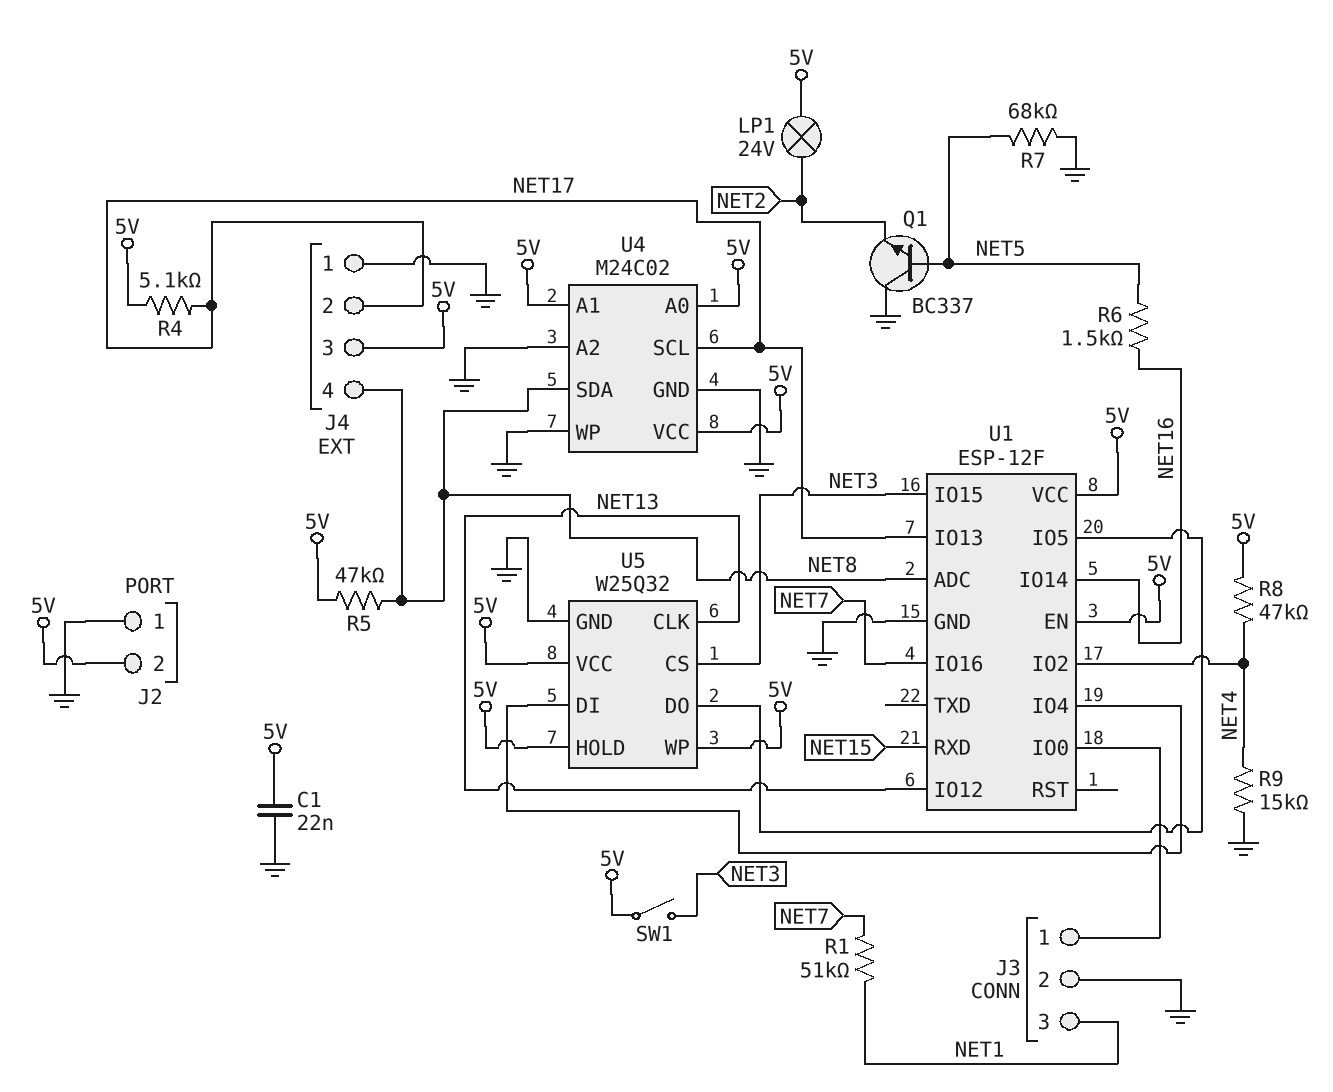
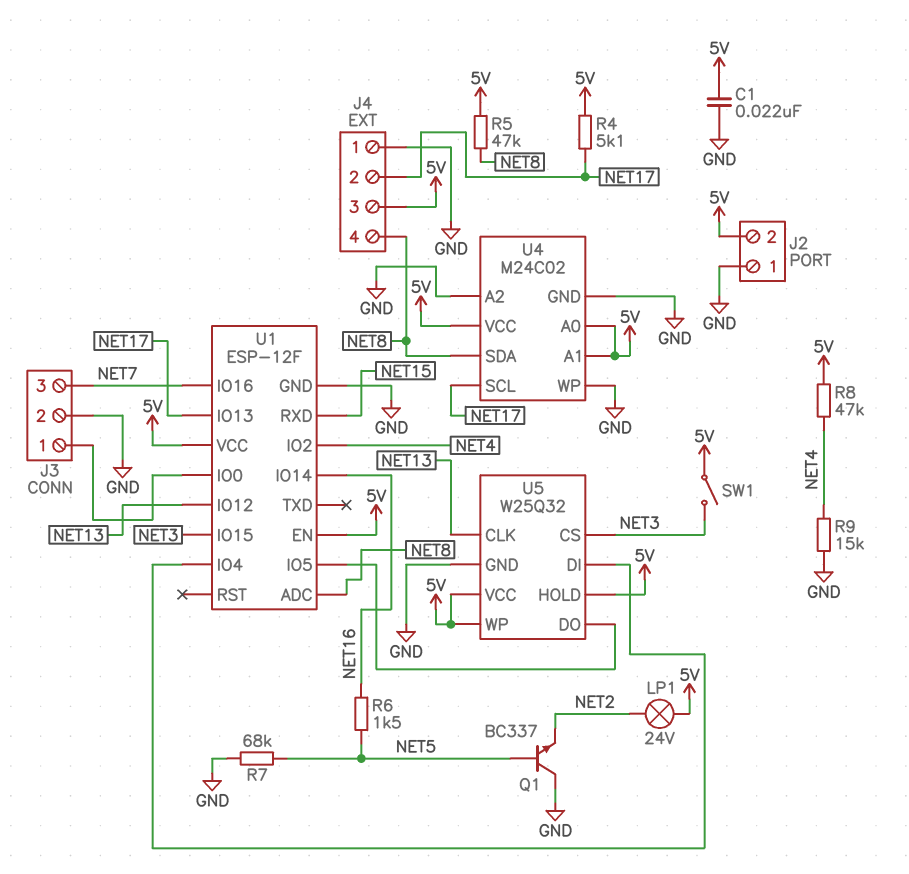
J3 pin 3: NET1 -> NET7
R1: 51k (NET1, NET7) -> none

